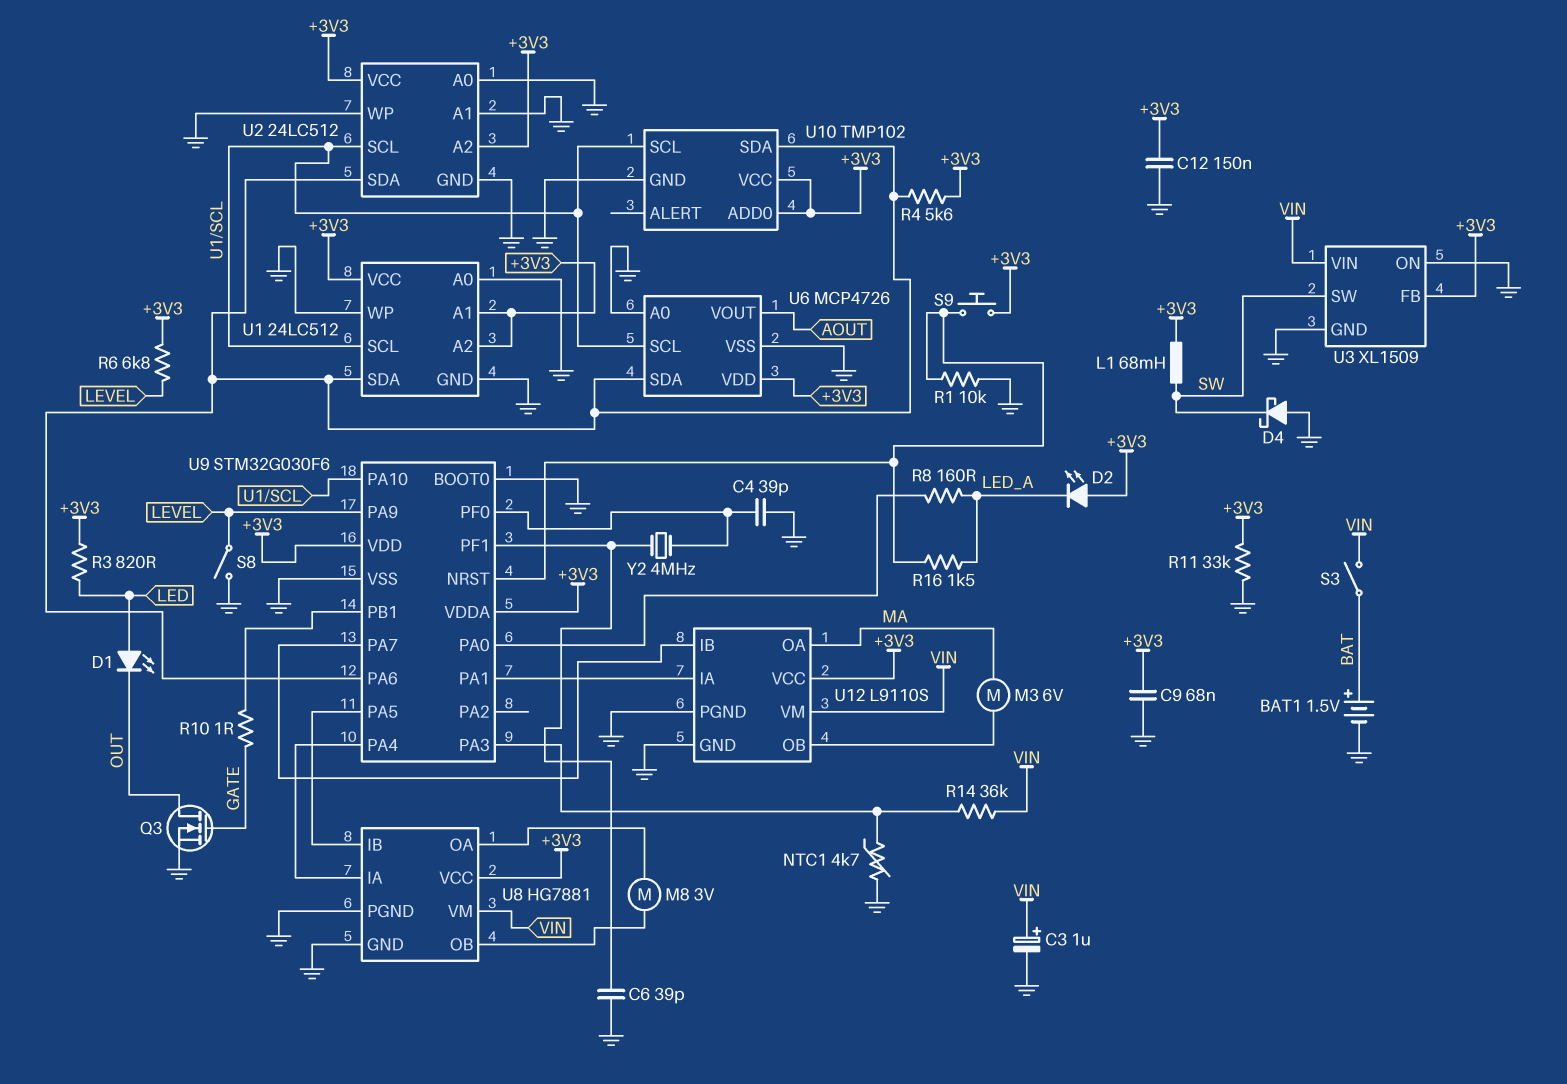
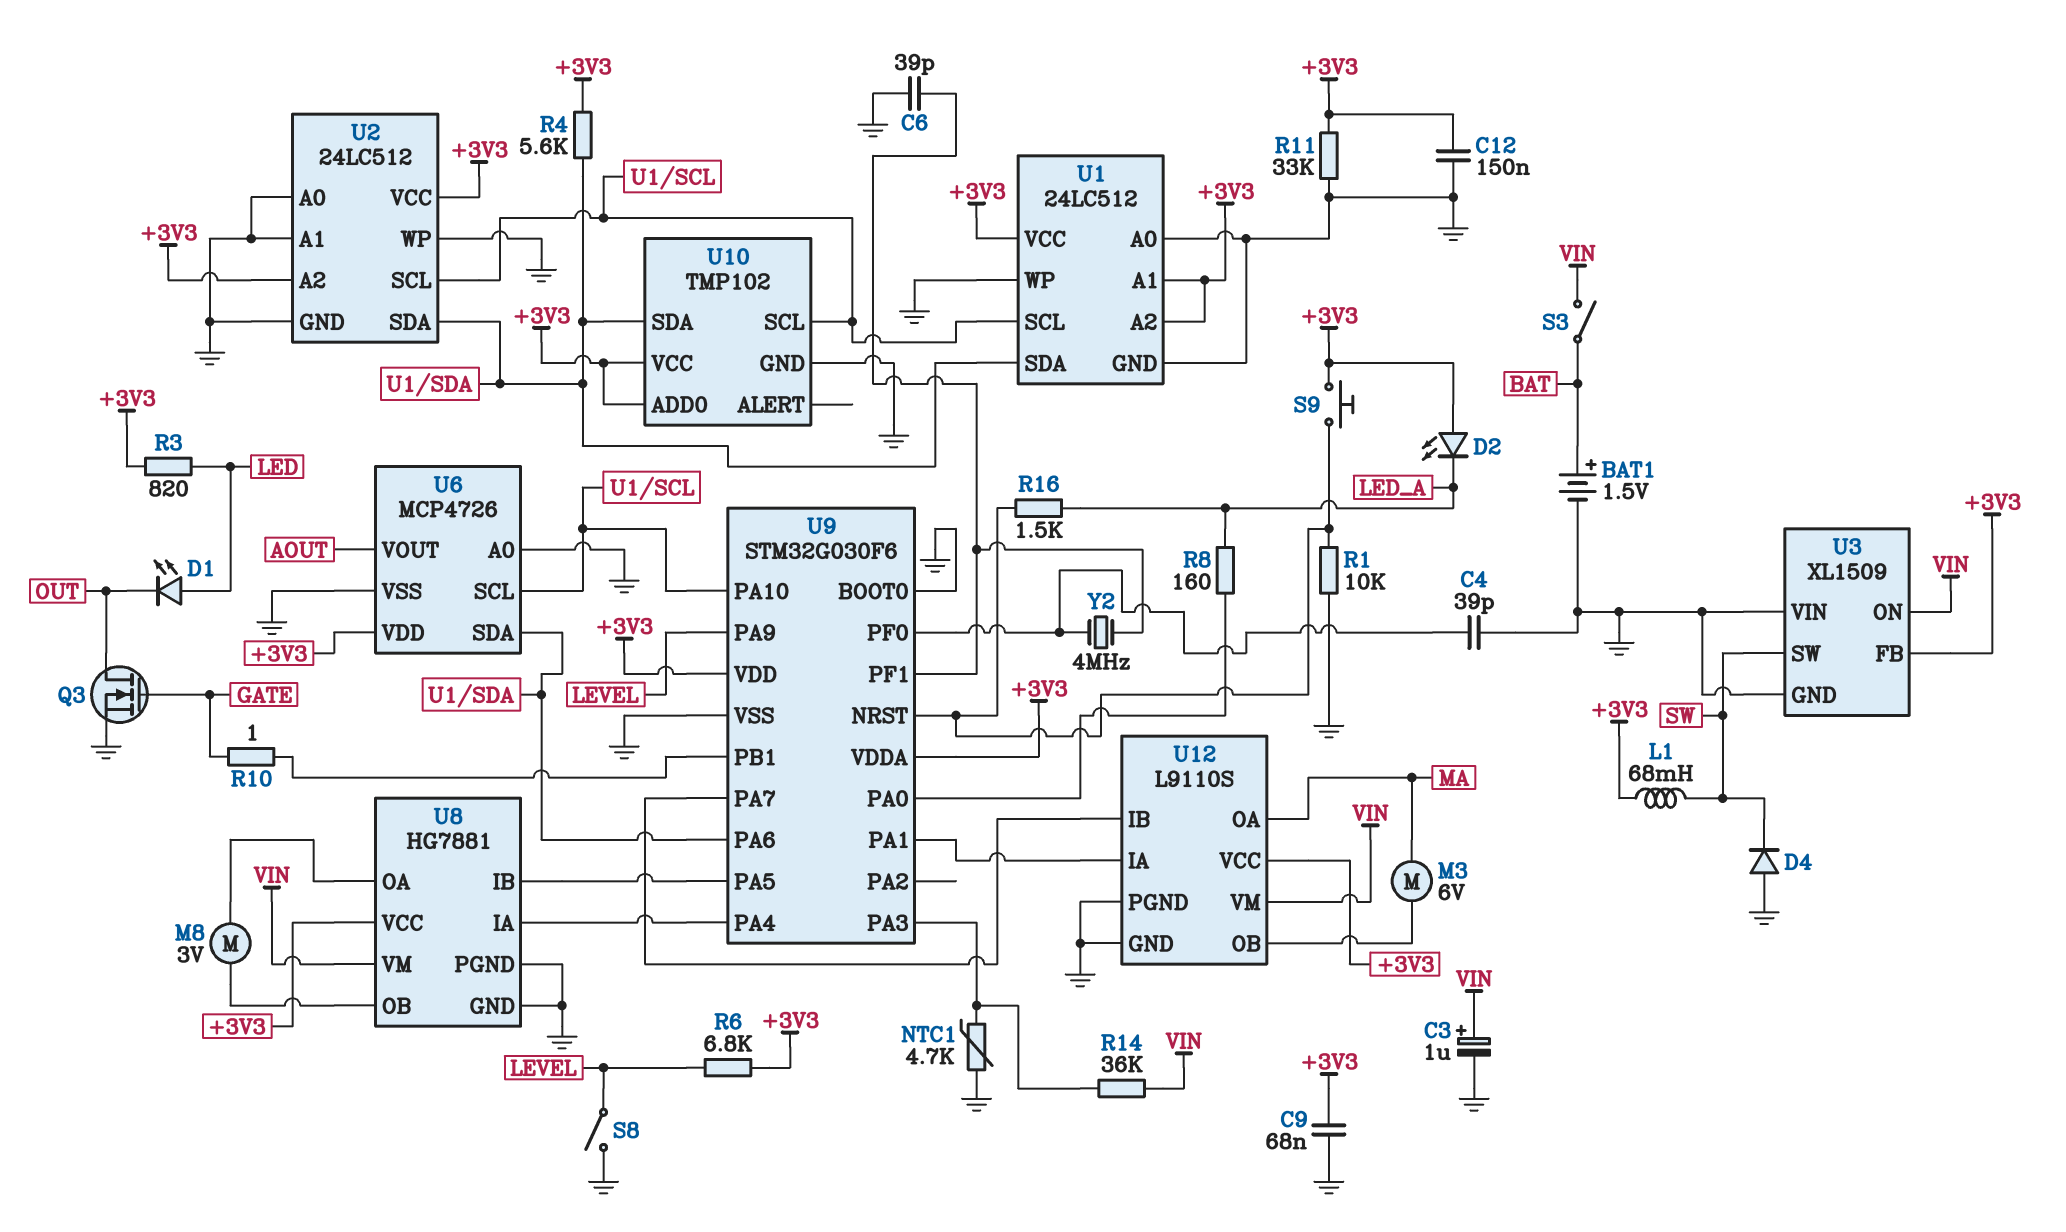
D4: schottky (A GND, K SW) -> diode (A GND, K SW)
U3 pin ON: GND -> VIN
U3 pin VIN: VIN -> GND

